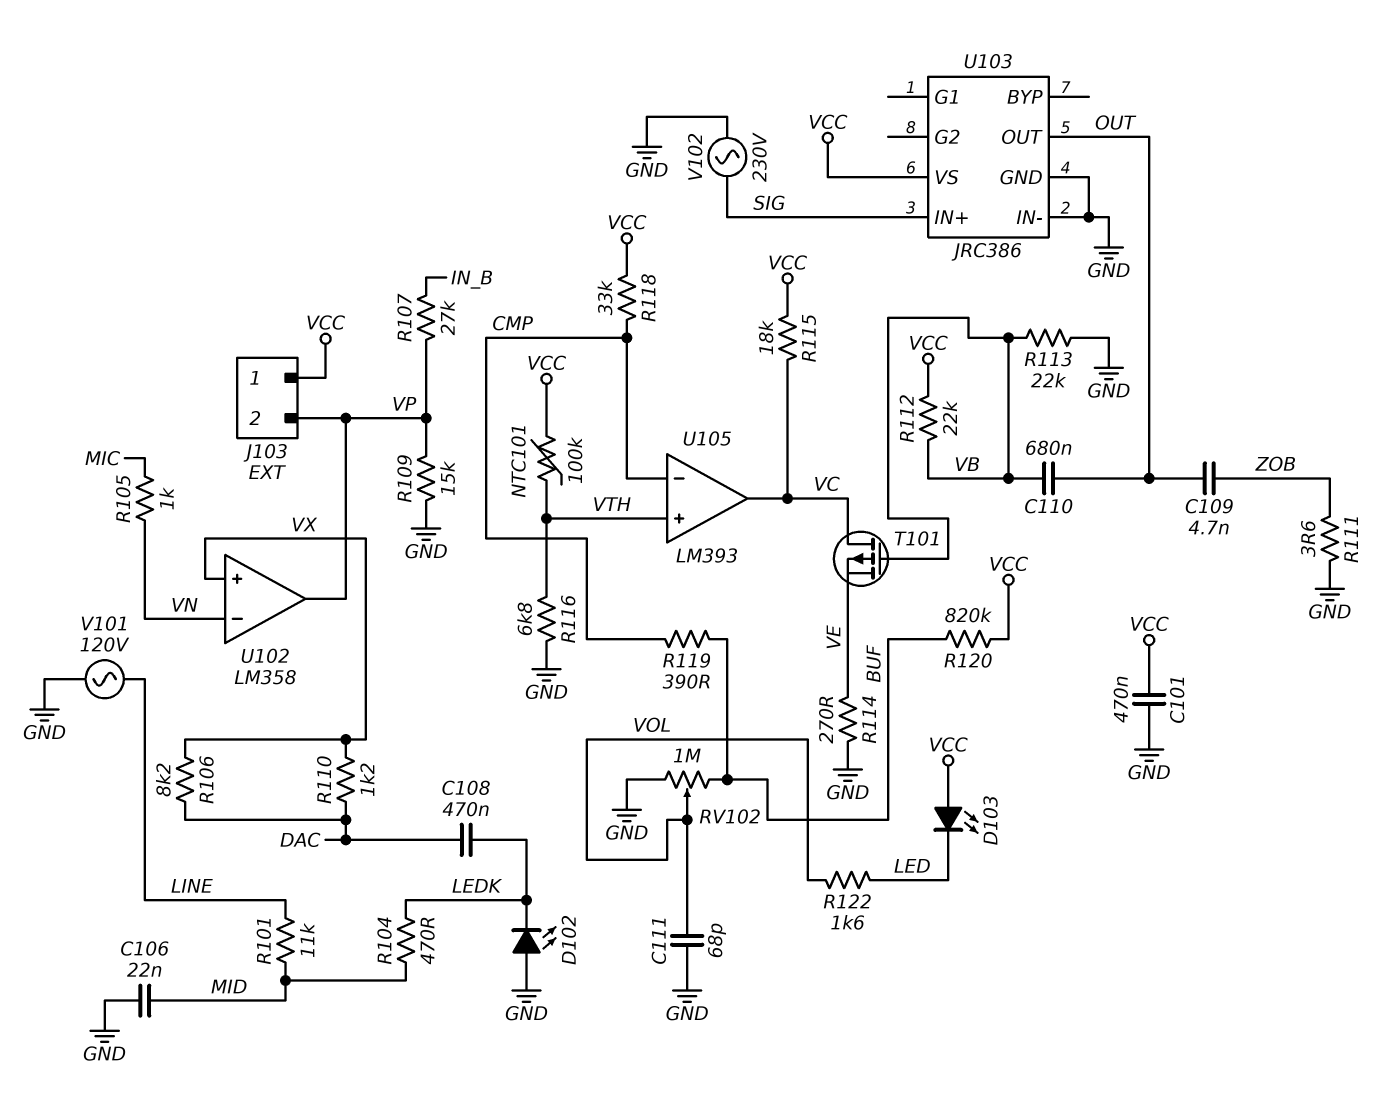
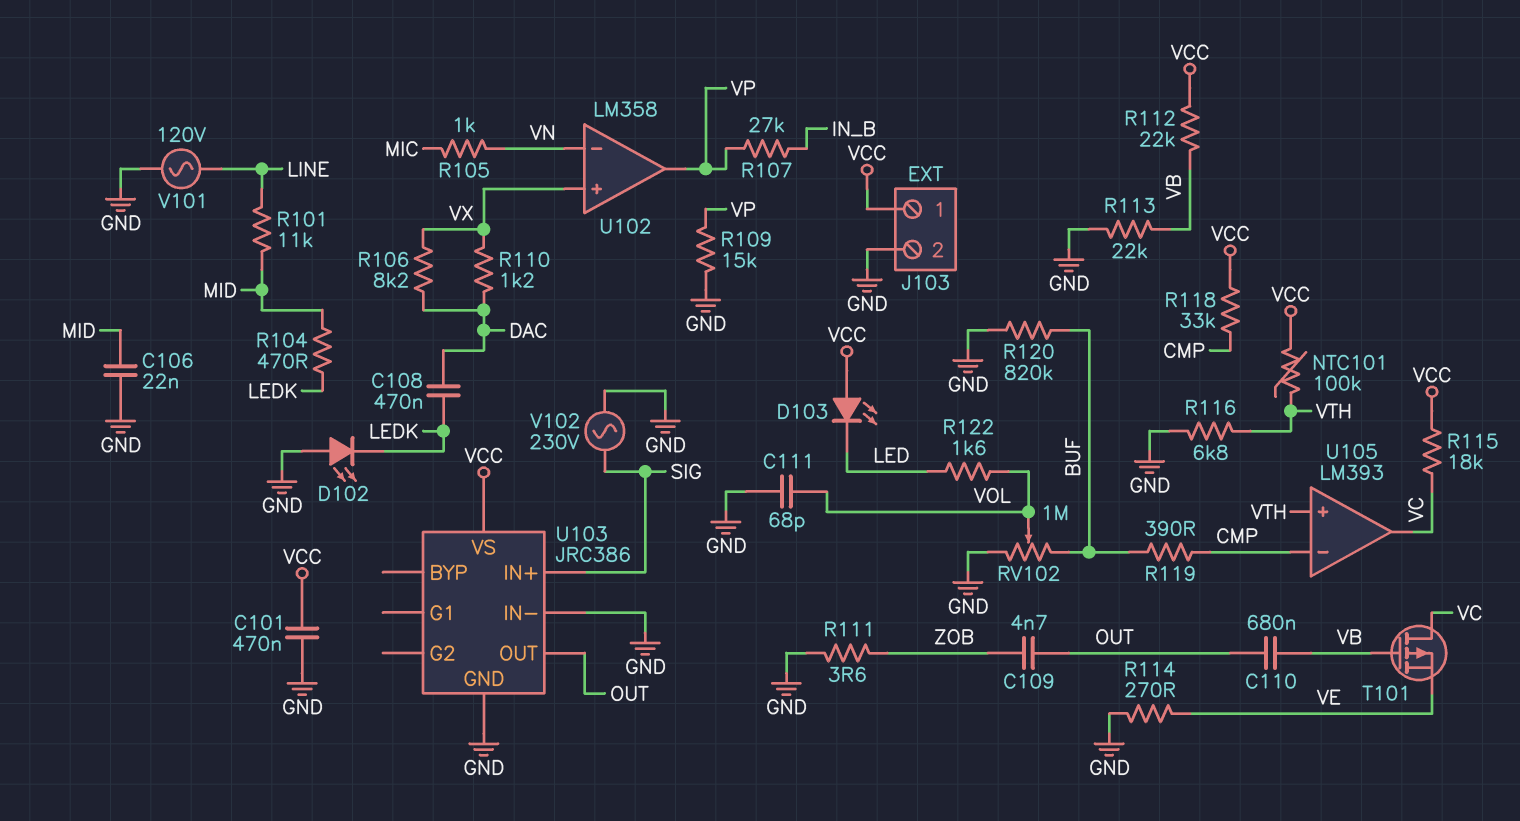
J103 pin 2: VP -> GND
R120: 820k (BUF, VCC) -> 820k (BUF, GND)

